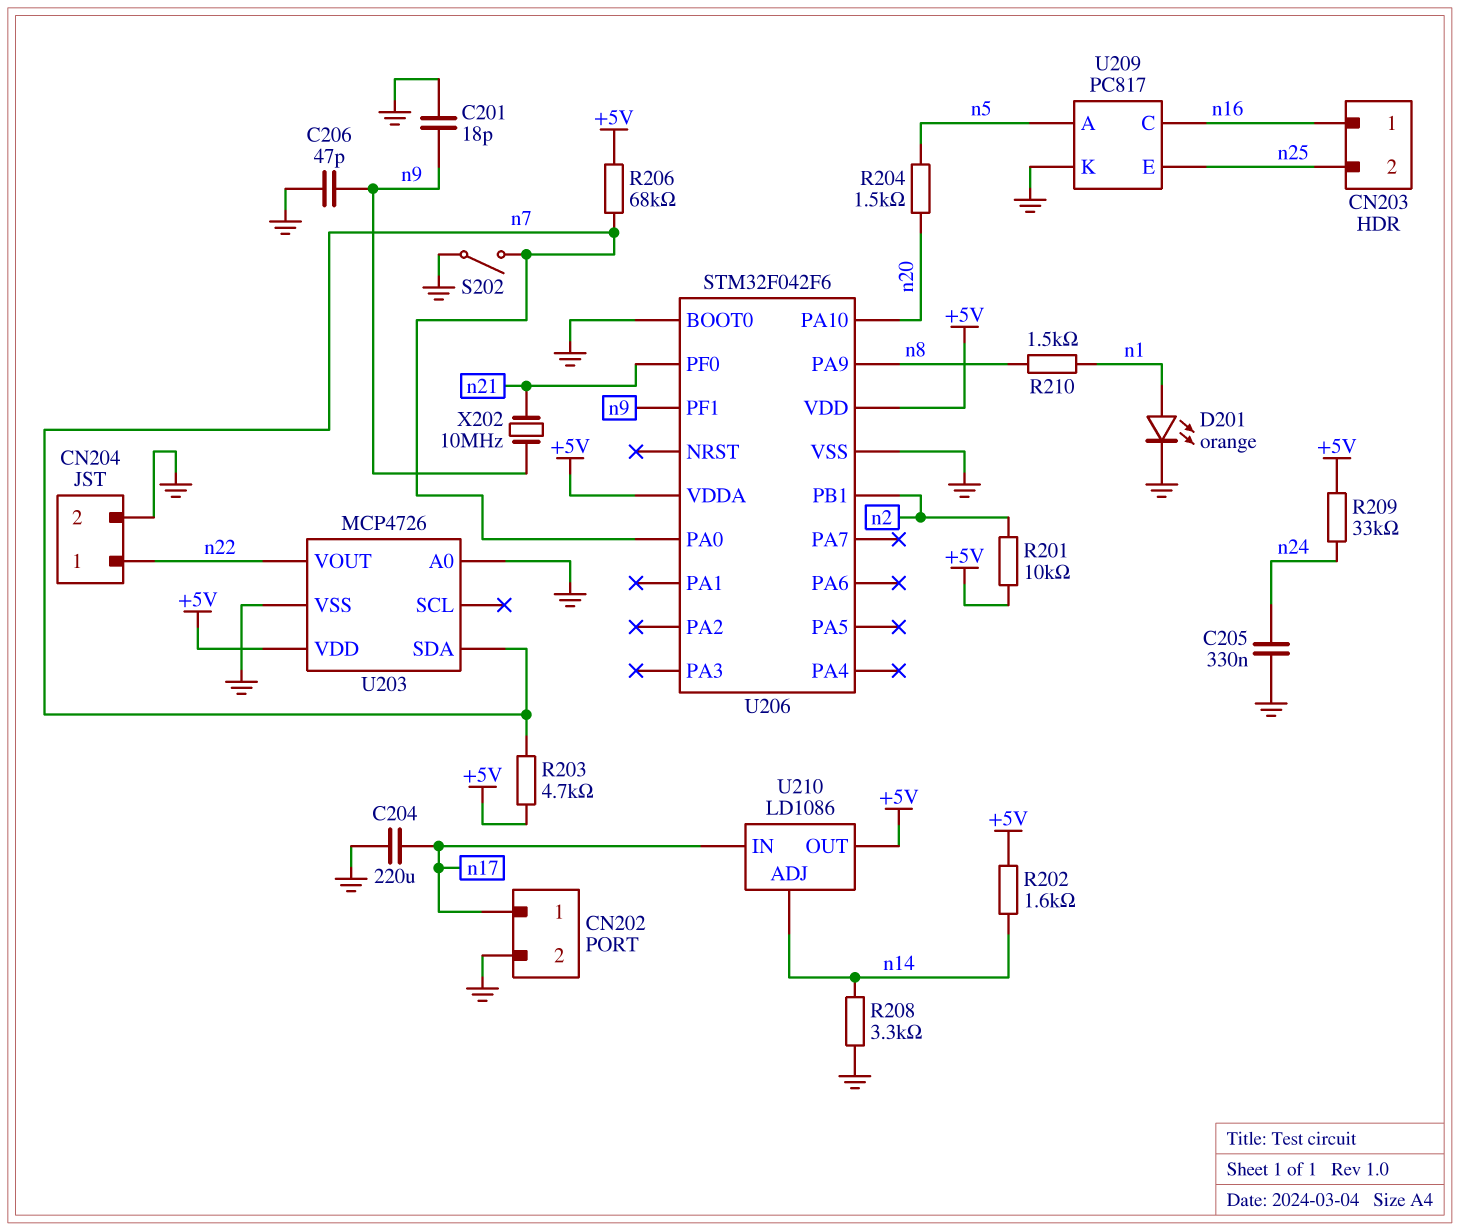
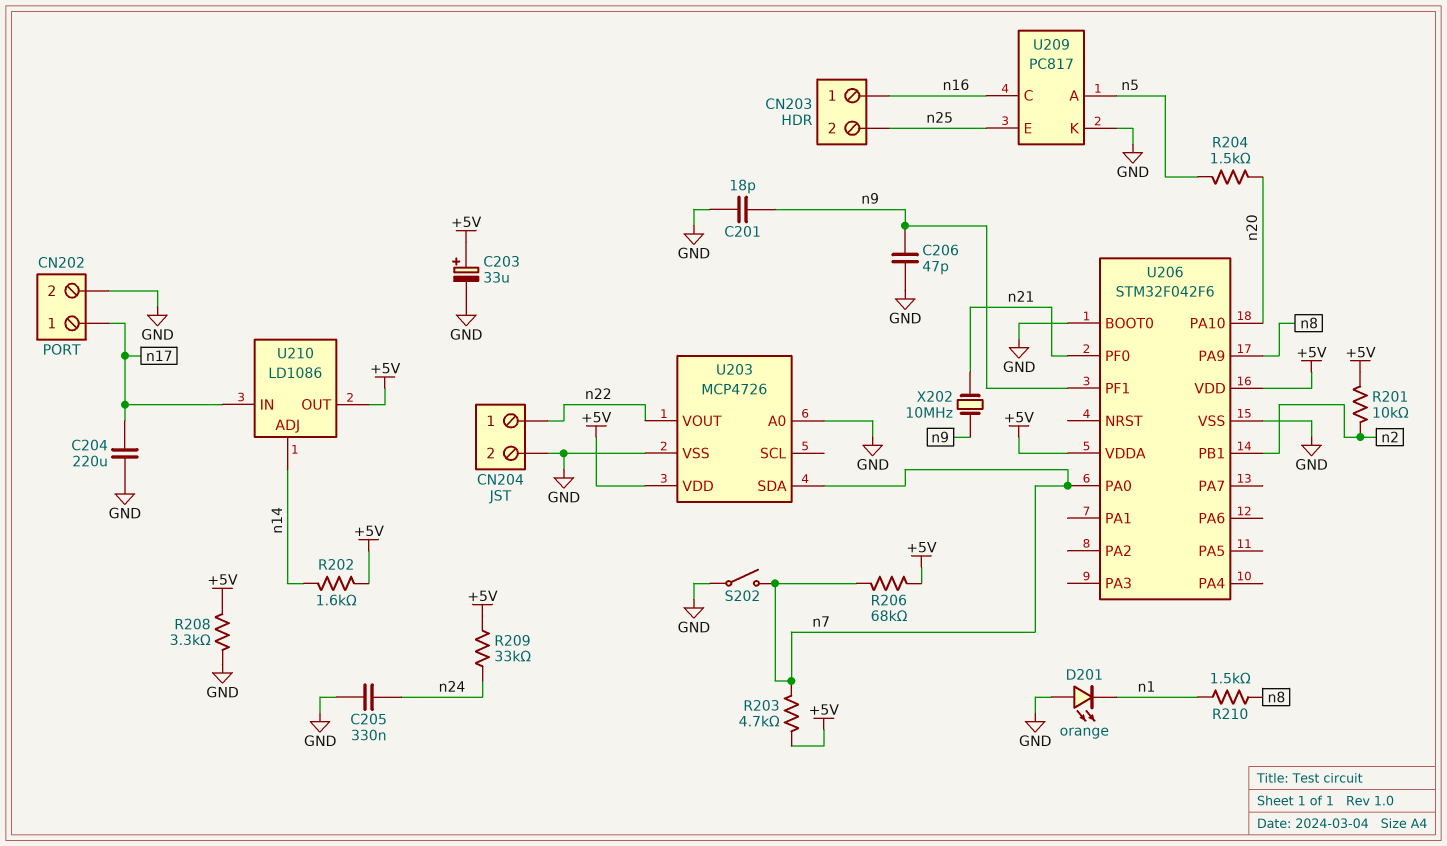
C203: none -> 33uF (plus +5V, minus GND)
D201: LED orange (A n1, K GND) -> LED orange (A GND, K n1)
R208: 3.3k (GND, n14) -> 3.3k (+5V, GND)

